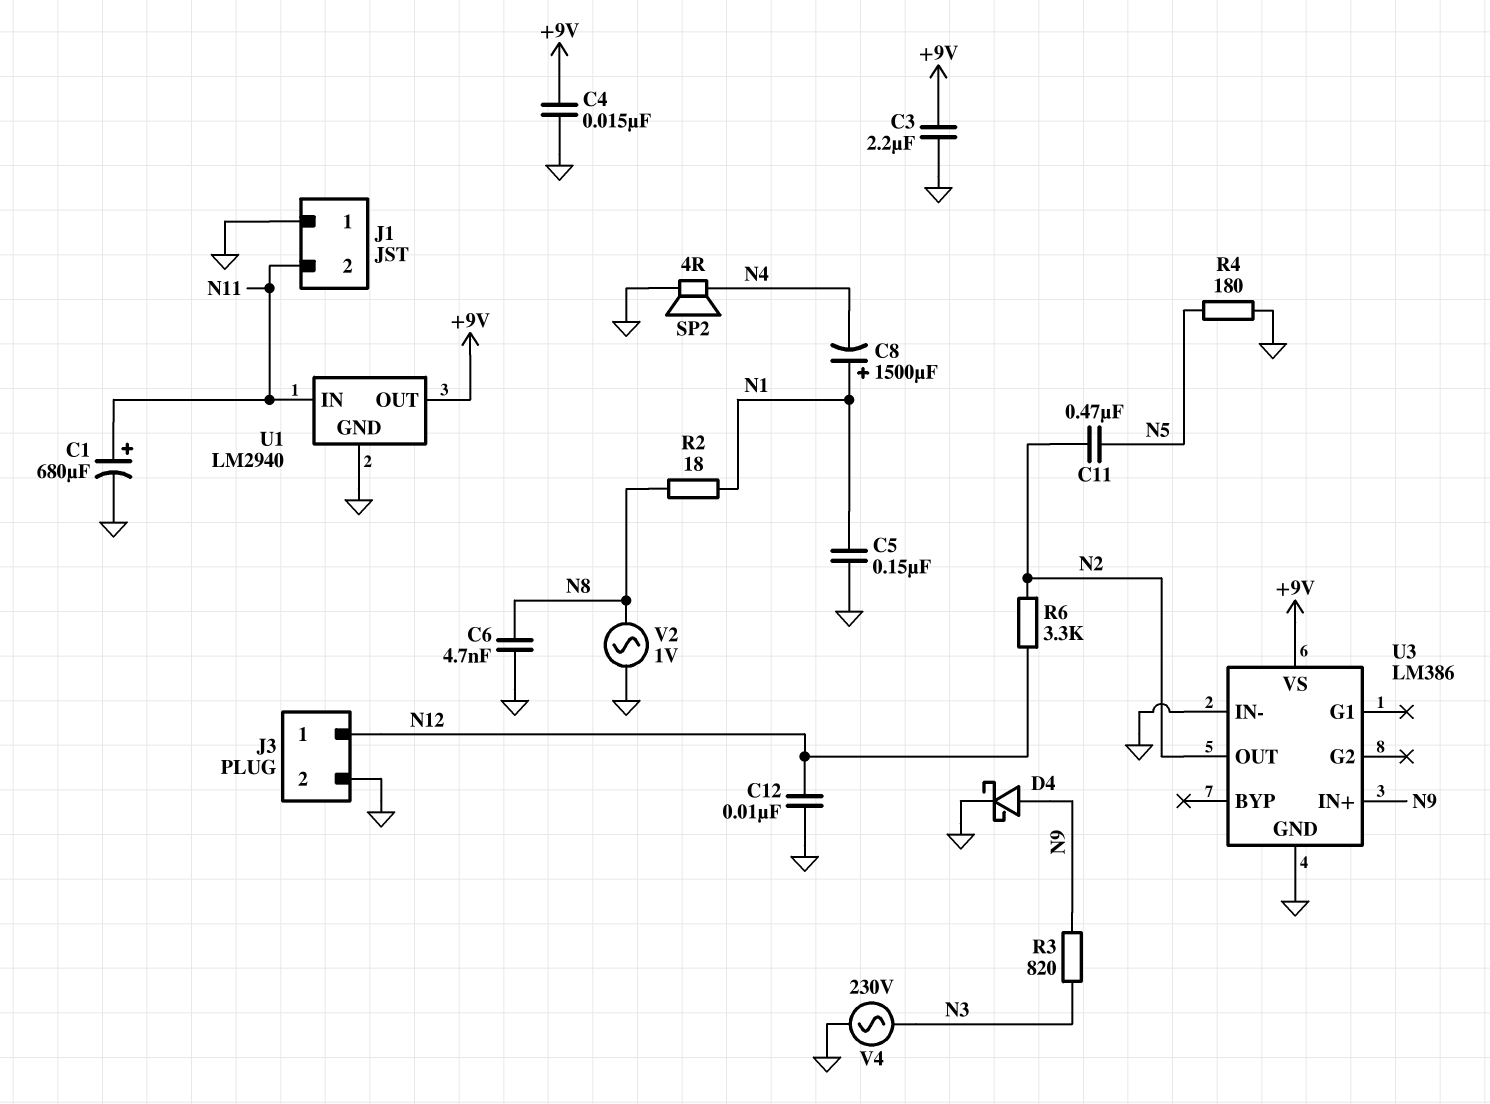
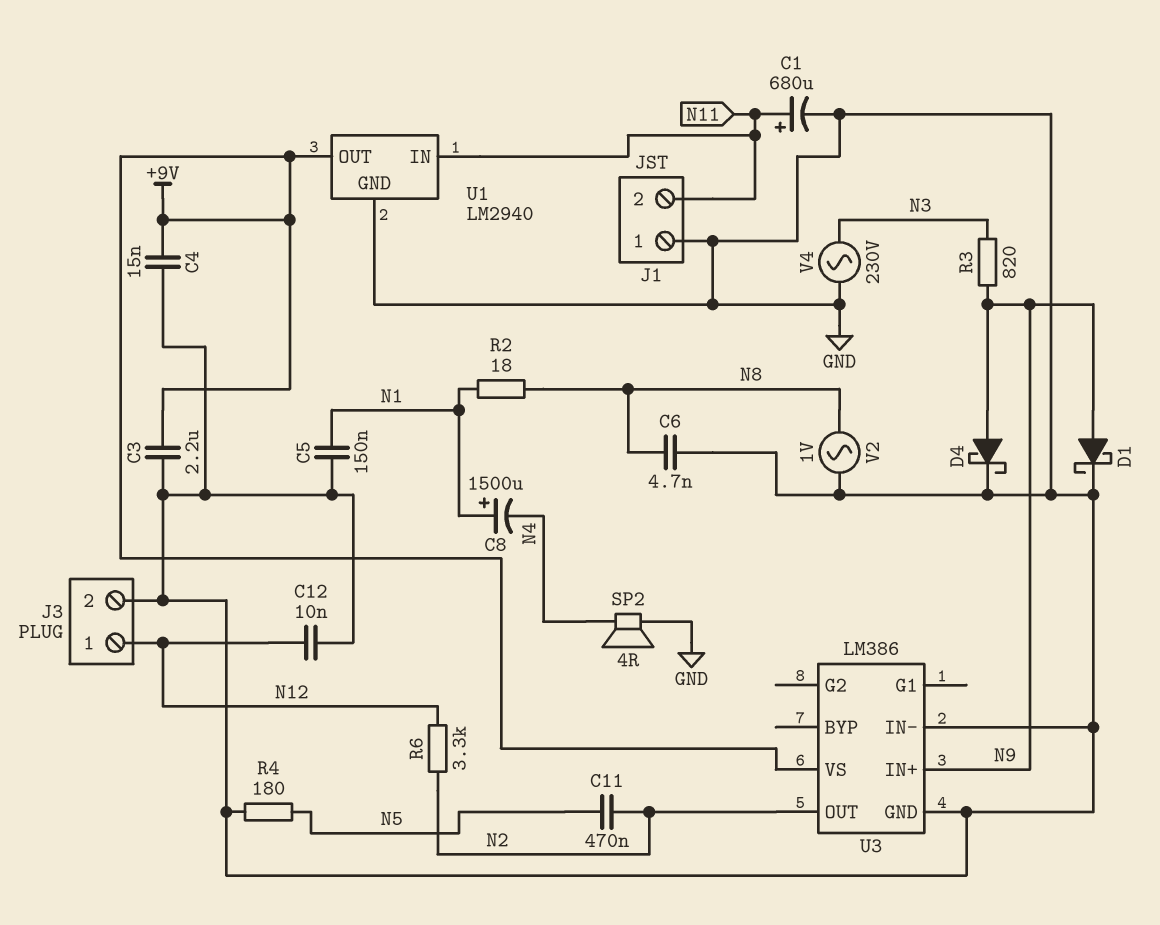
D1: none -> schottky (A N9, K GND)

